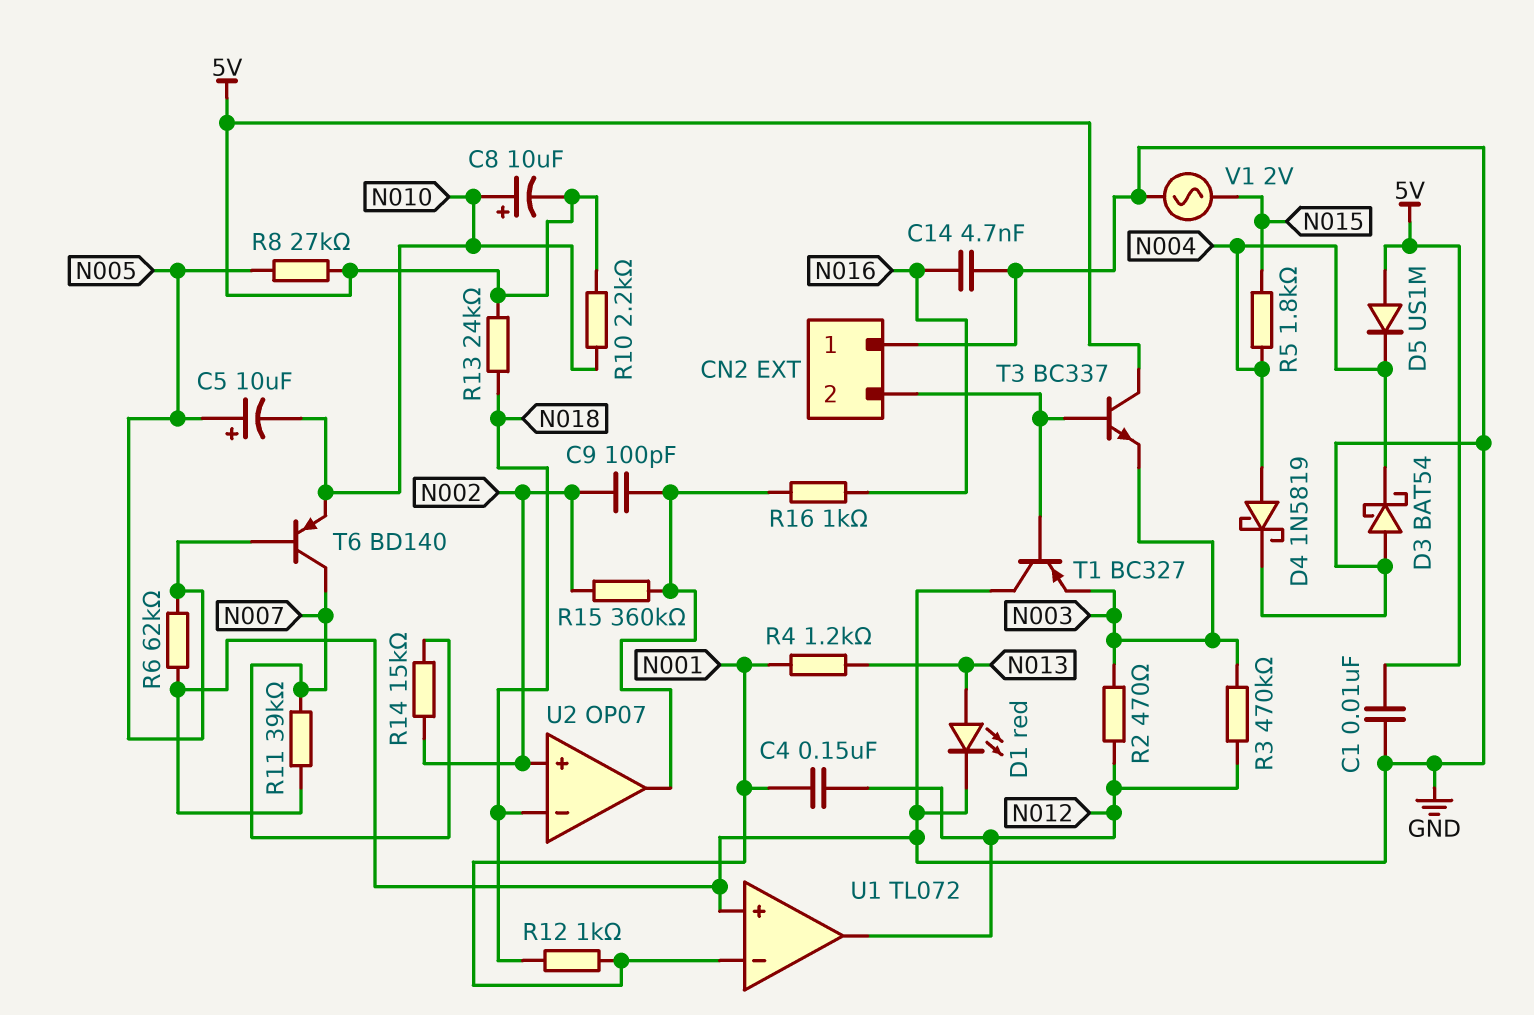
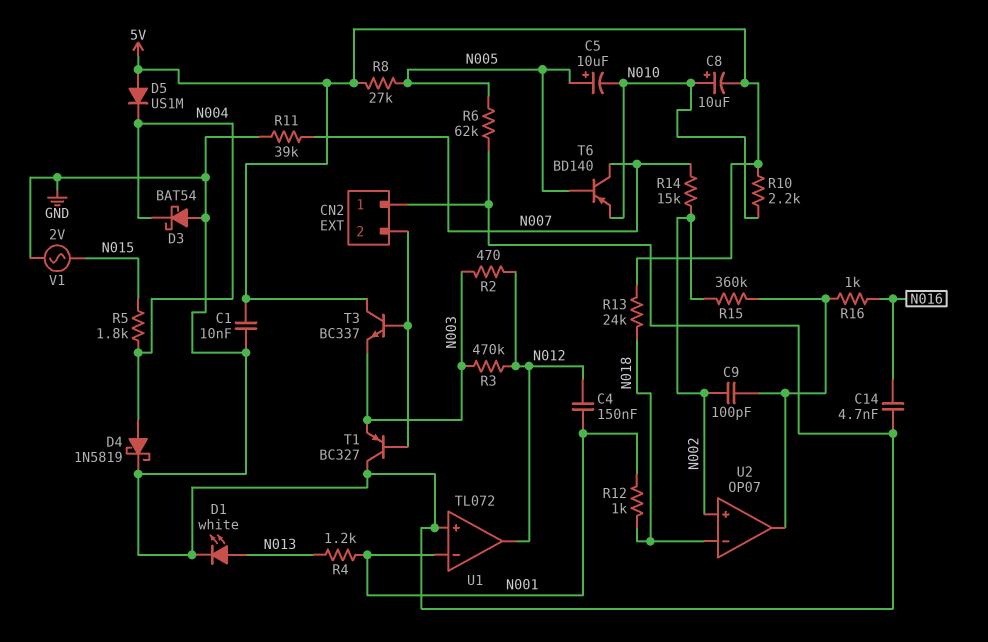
D1: LED red (A N013, K GND) -> LED white (A N013, K GND)

